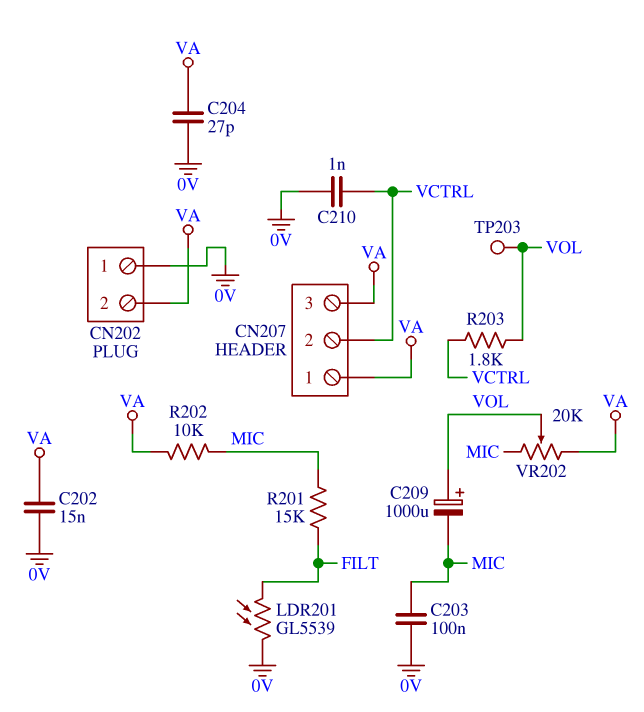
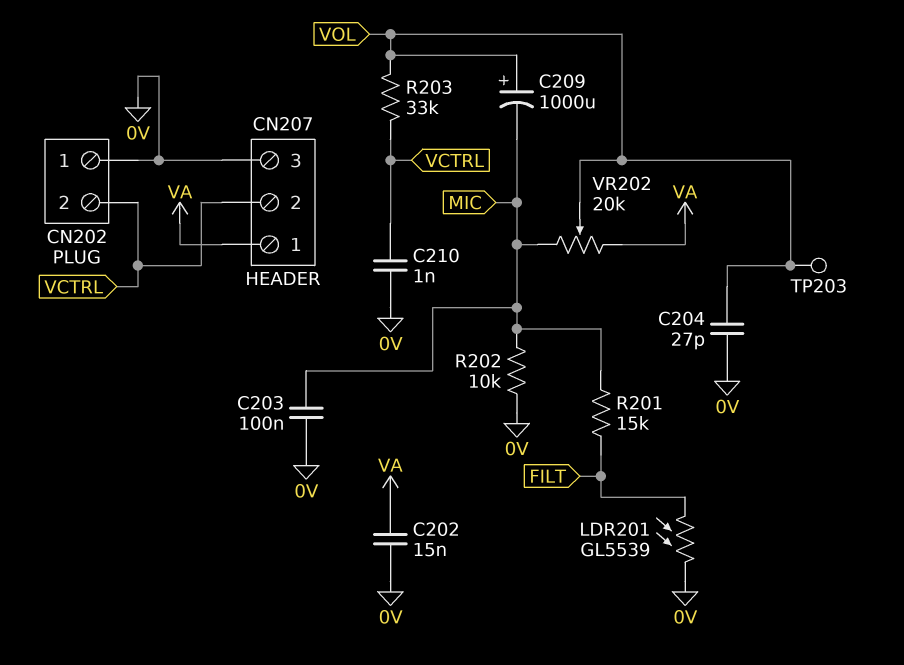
C204: 27pF (0V, VA) -> 27pF (0V, VOL)
CN202 pin 2: VA -> VCTRL
CN207 pin 3: VA -> 0V
R202: 10k (MIC, VA) -> 10k (0V, MIC)
R203: 1.8k (VCTRL, VOL) -> 33k (VCTRL, VOL)

